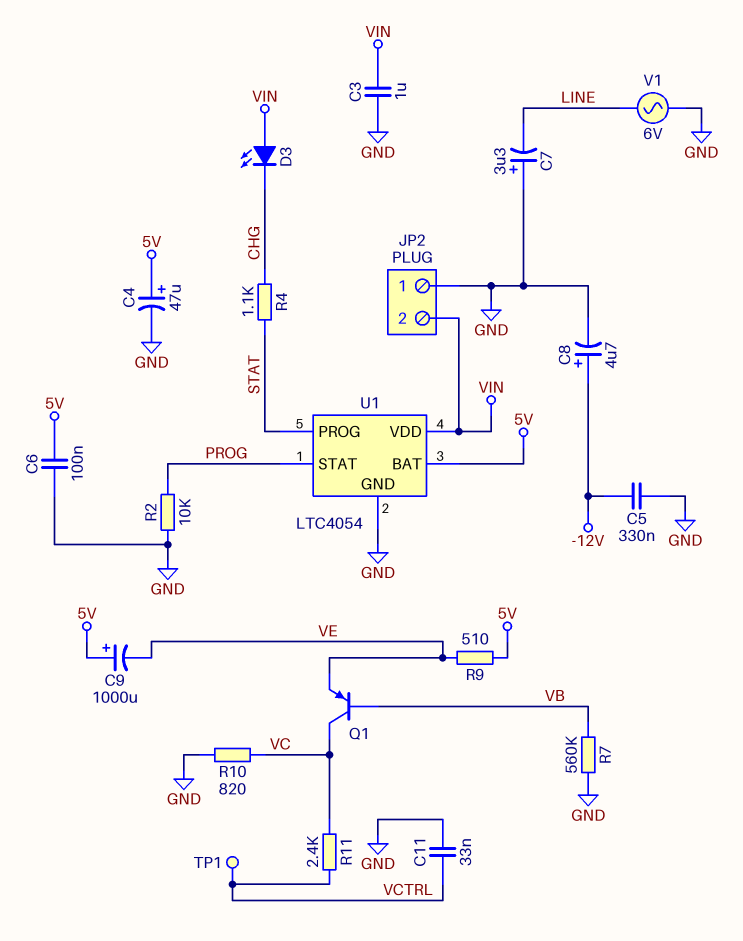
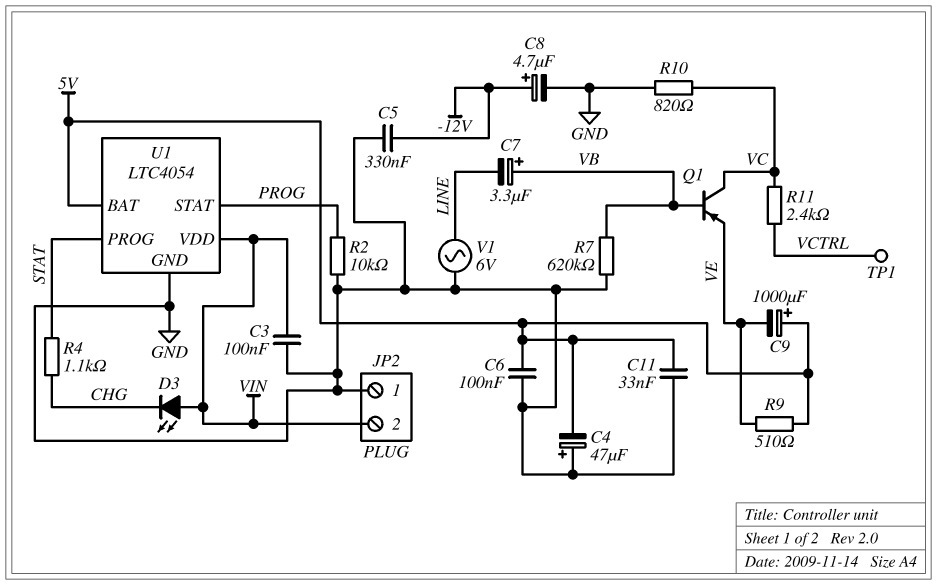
C3: 1uF (GND, VIN) -> 100nF (GND, VIN)
C4: 47uF (plus 5V, minus GND) -> 47uF (plus GND, minus 5V)
C7: 3.3uF (plus GND, minus LINE) -> 3.3uF (plus VB, minus LINE)
C11: 33nF (GND, VCTRL) -> 33nF (5V, GND)
R7: 560k (GND, VB) -> 620k (GND, VB)

